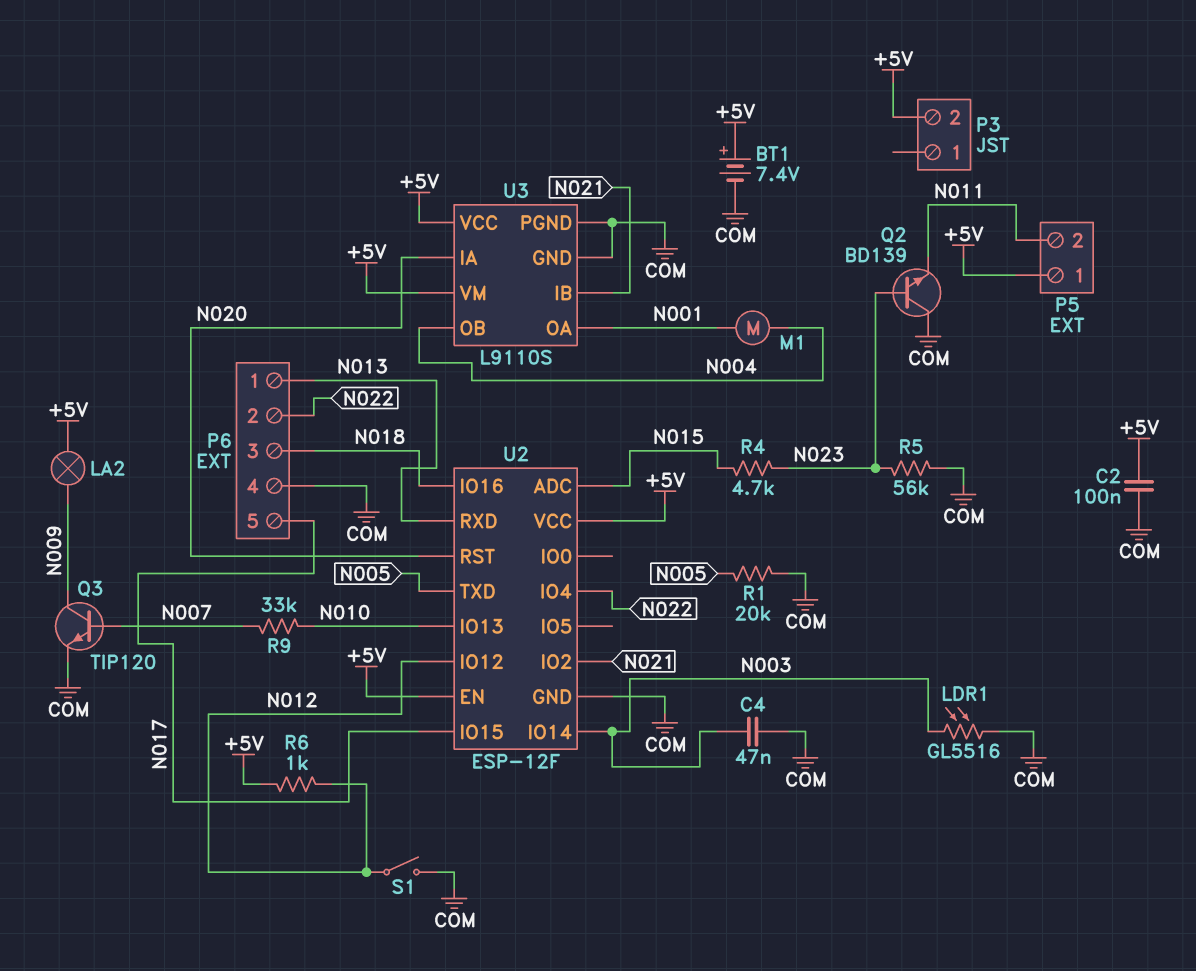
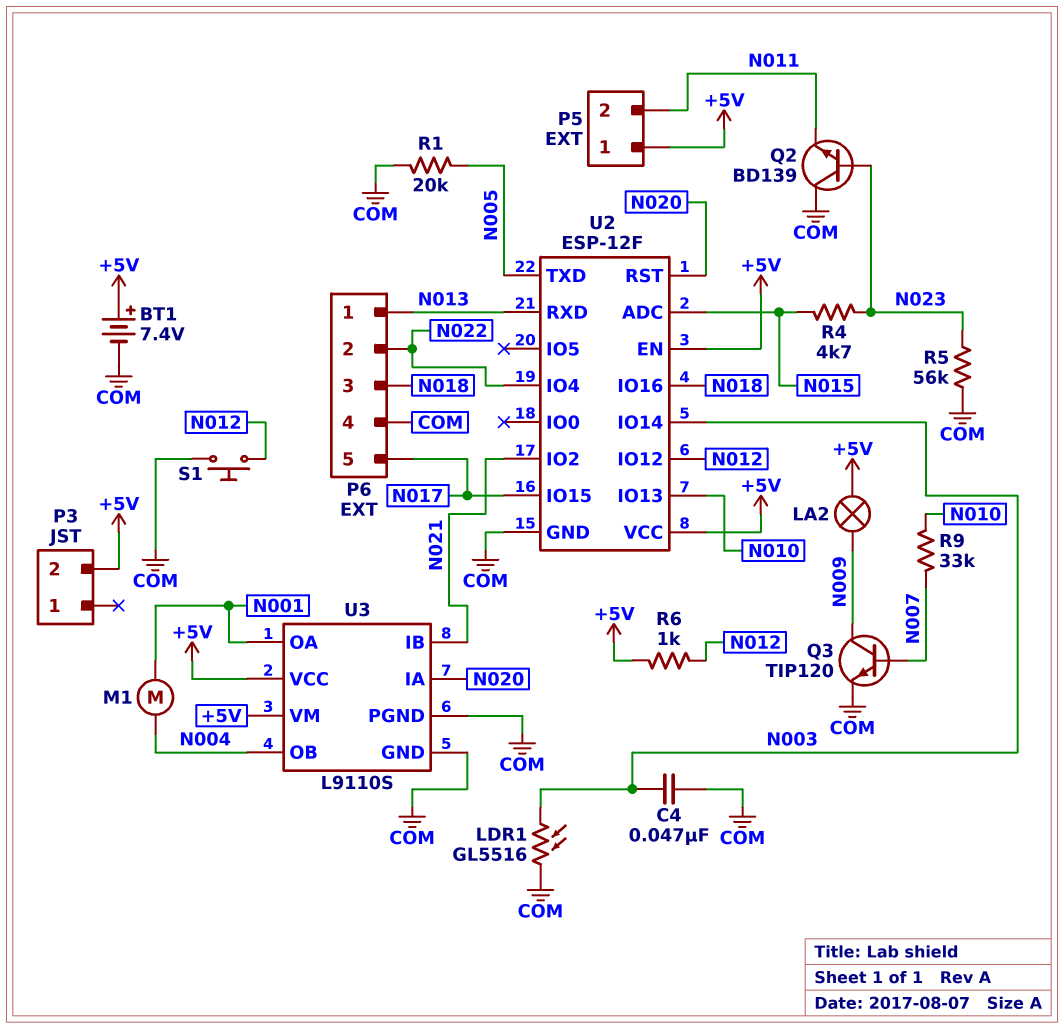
C2: 100nF (+5V, COM) -> none
S1: switch (COM, N012) -> button (COM, N012)

